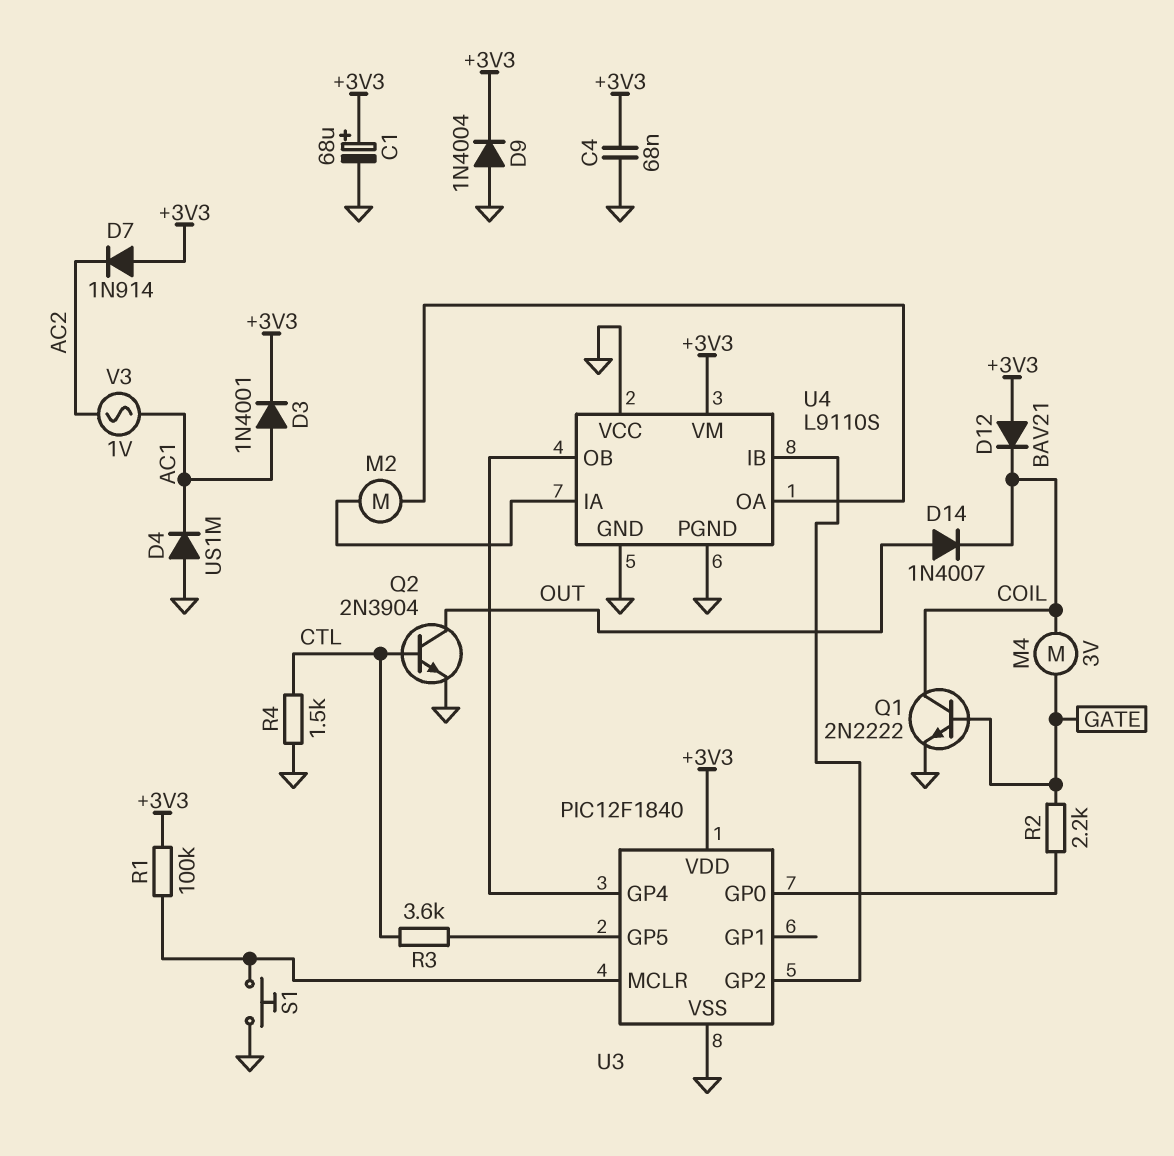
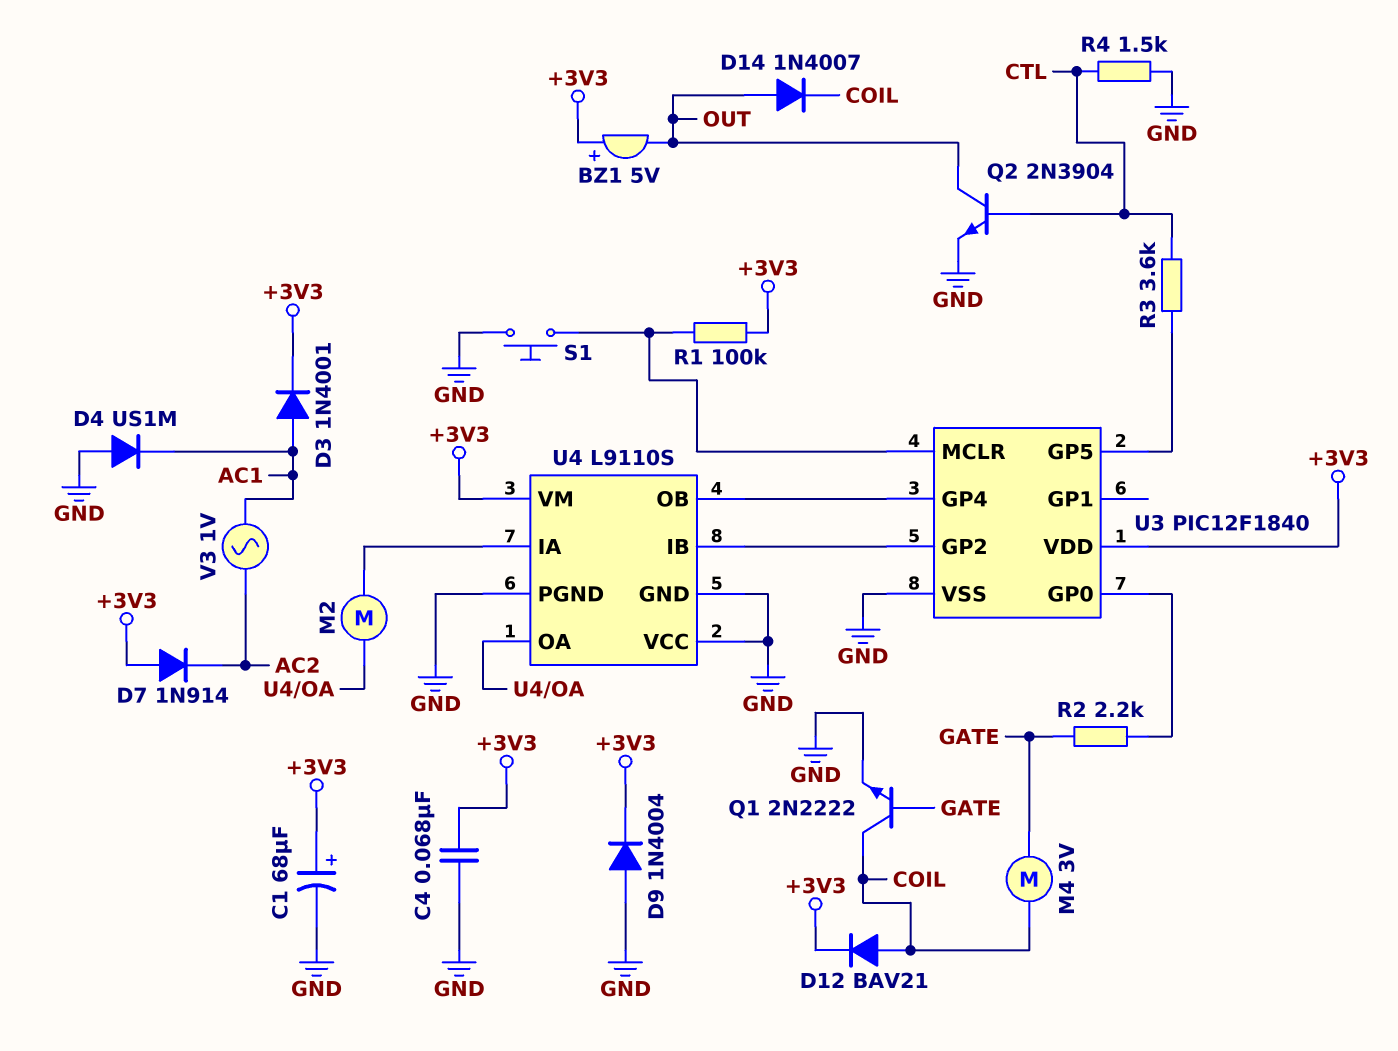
BZ1: none -> buzzer 5V (plus +3V3, minus OUT)
D12: diode BAV21 (A +3V3, K COIL) -> diode BAV21 (A COIL, K +3V3)

